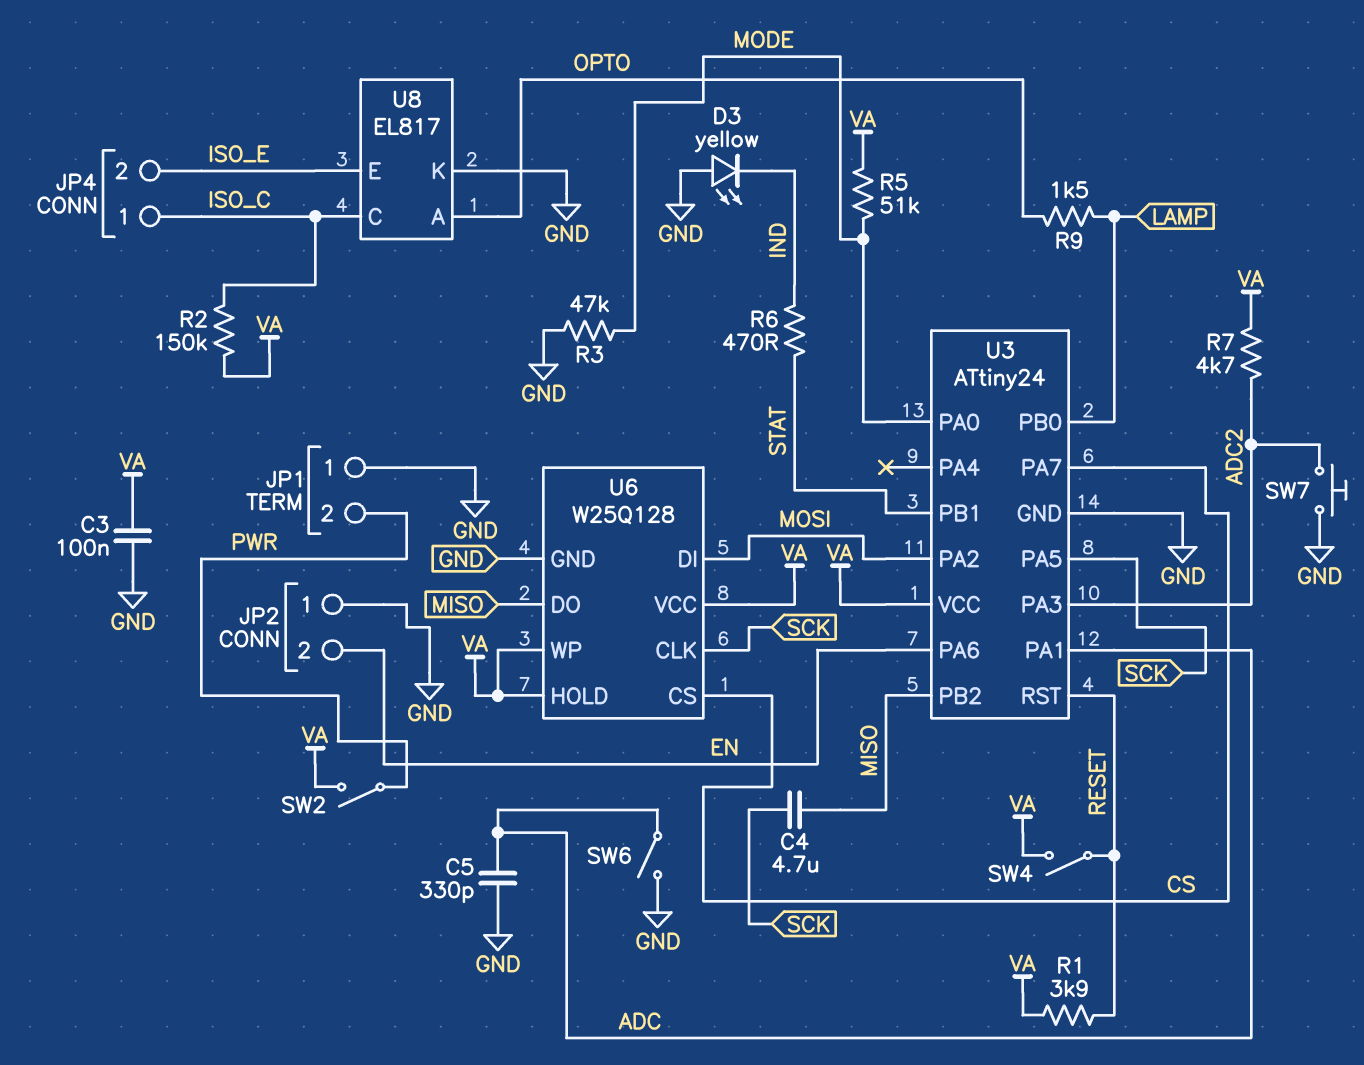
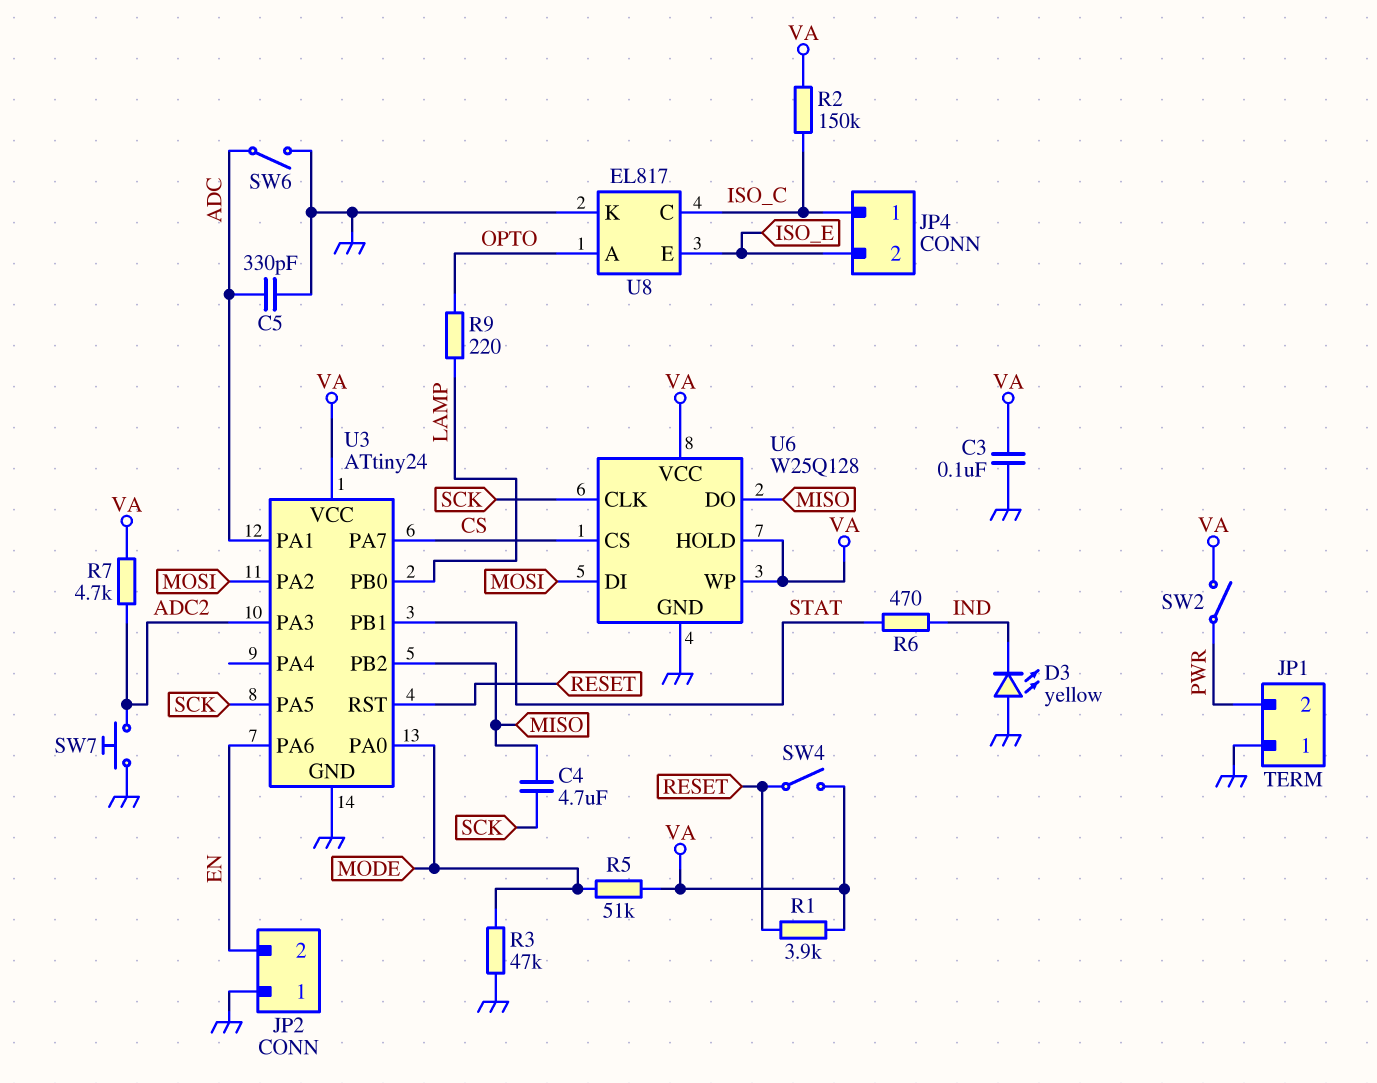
R9: 1.5k (LAMP, OPTO) -> 220 (LAMP, OPTO)

